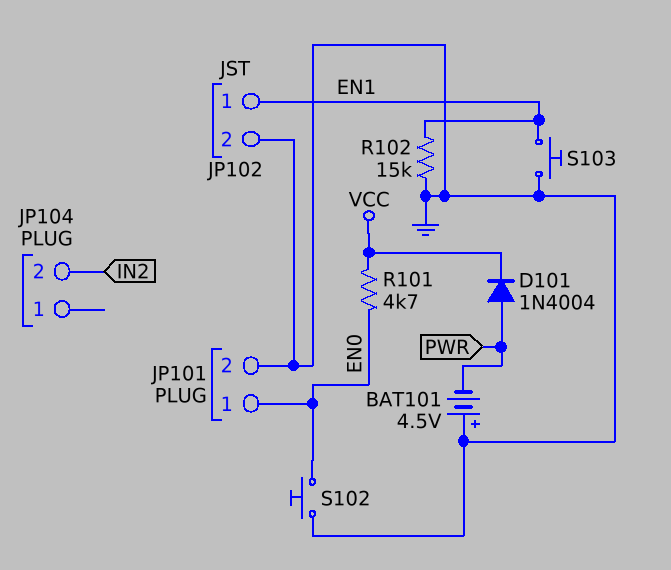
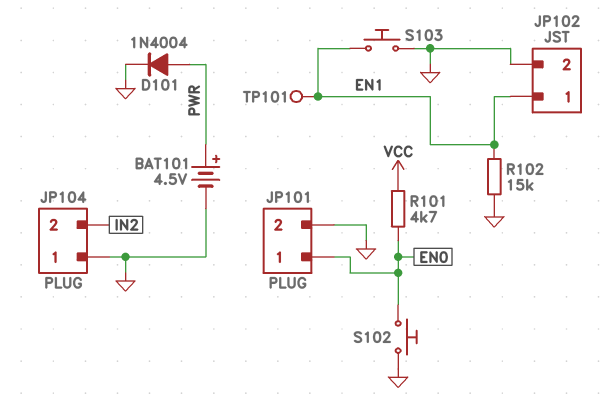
BAT101: 4.5V (plus GND, minus PWR) -> 4.5V (plus PWR, minus GND)
D101: diode 1N4004 (A PWR, K VCC) -> diode 1N4004 (A PWR, K GND)
JP104 pin 1: none -> GND
TP101: none -> test point (EN1)

